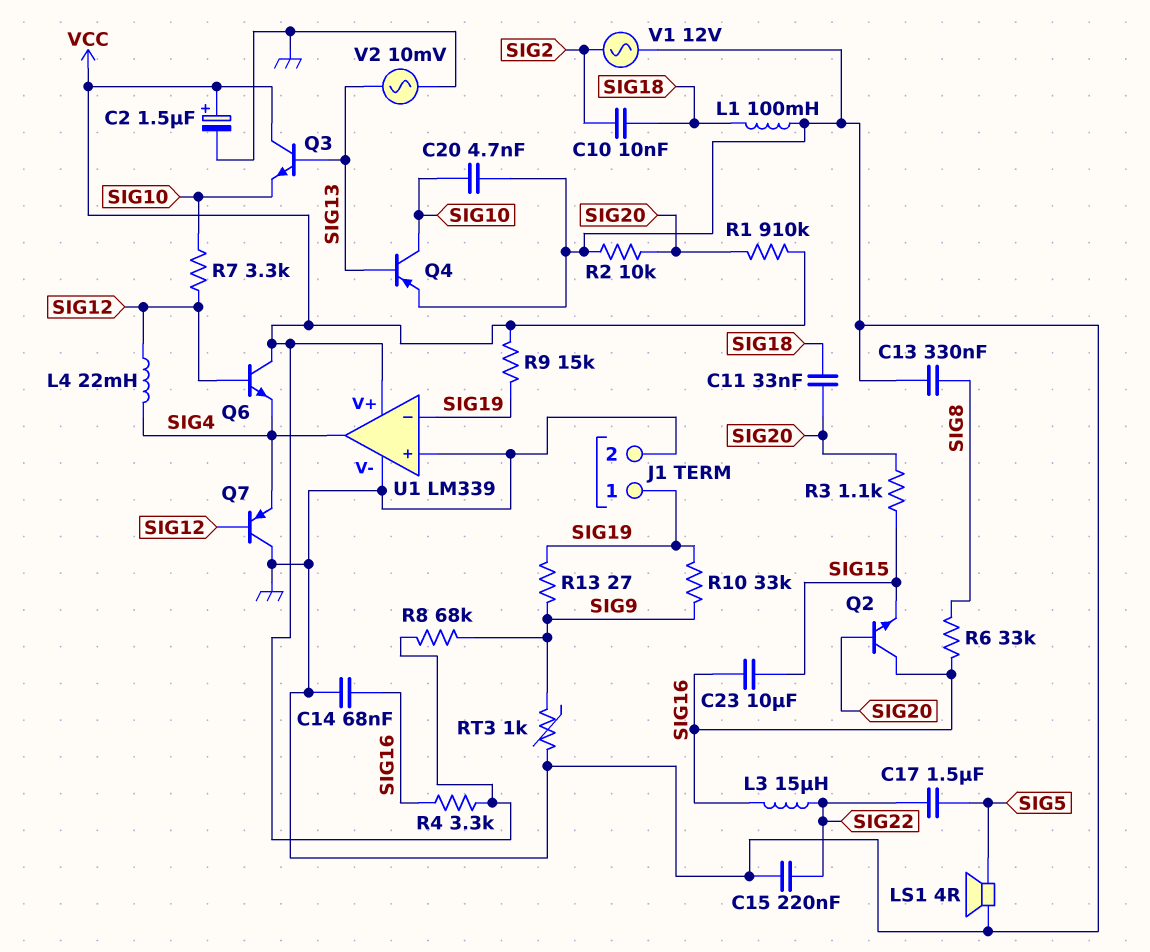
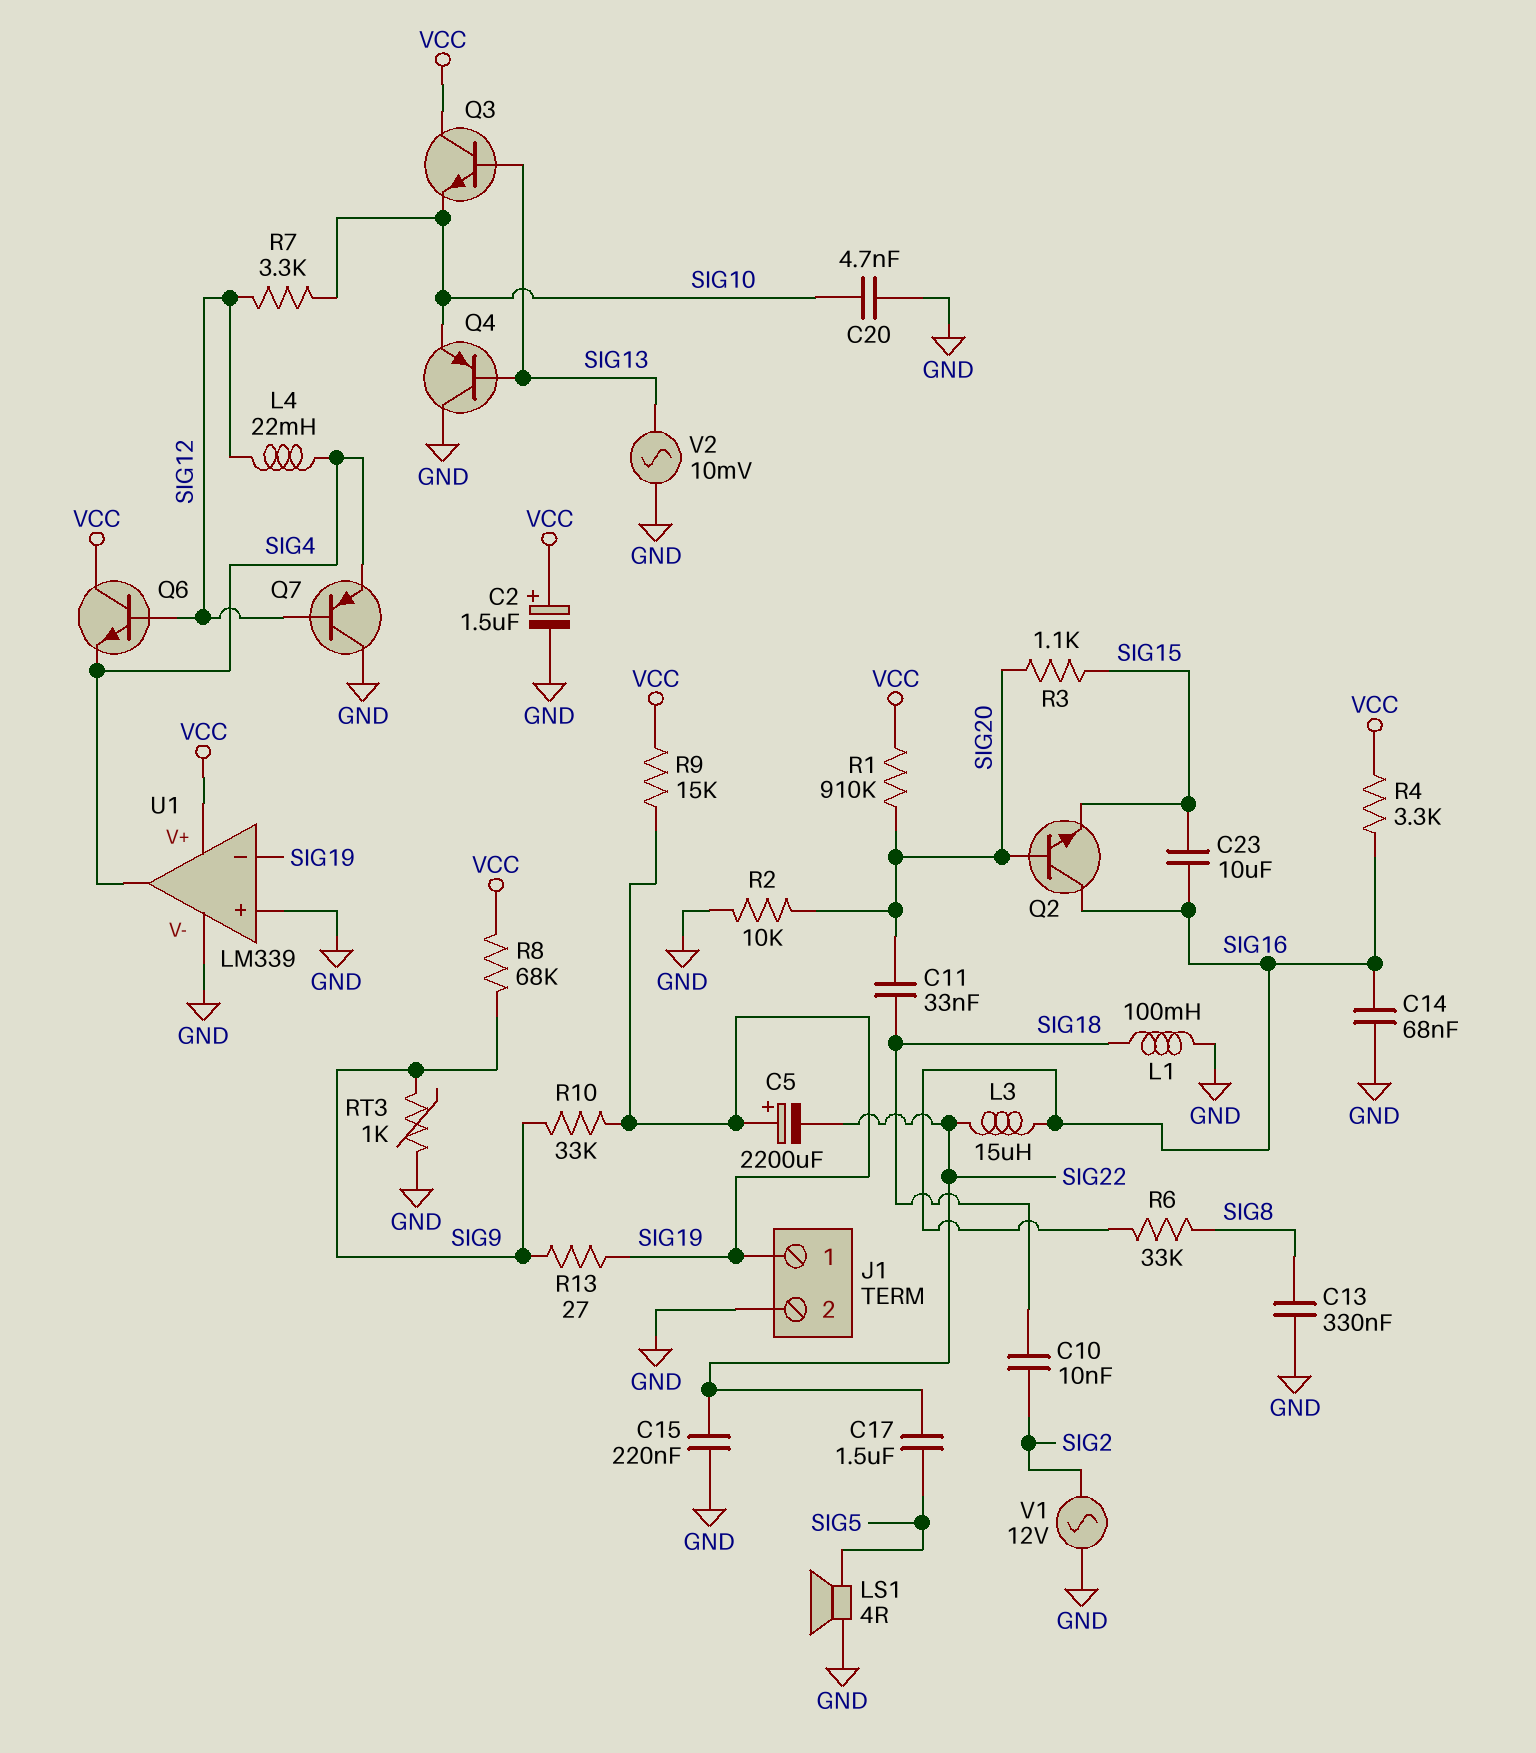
C5: none -> 2200uF (plus SIG19, minus SIG22)
Q4: PNP (B SIG13, C SIG10, E GND) -> PNP (B SIG13, C GND, E SIG10)

